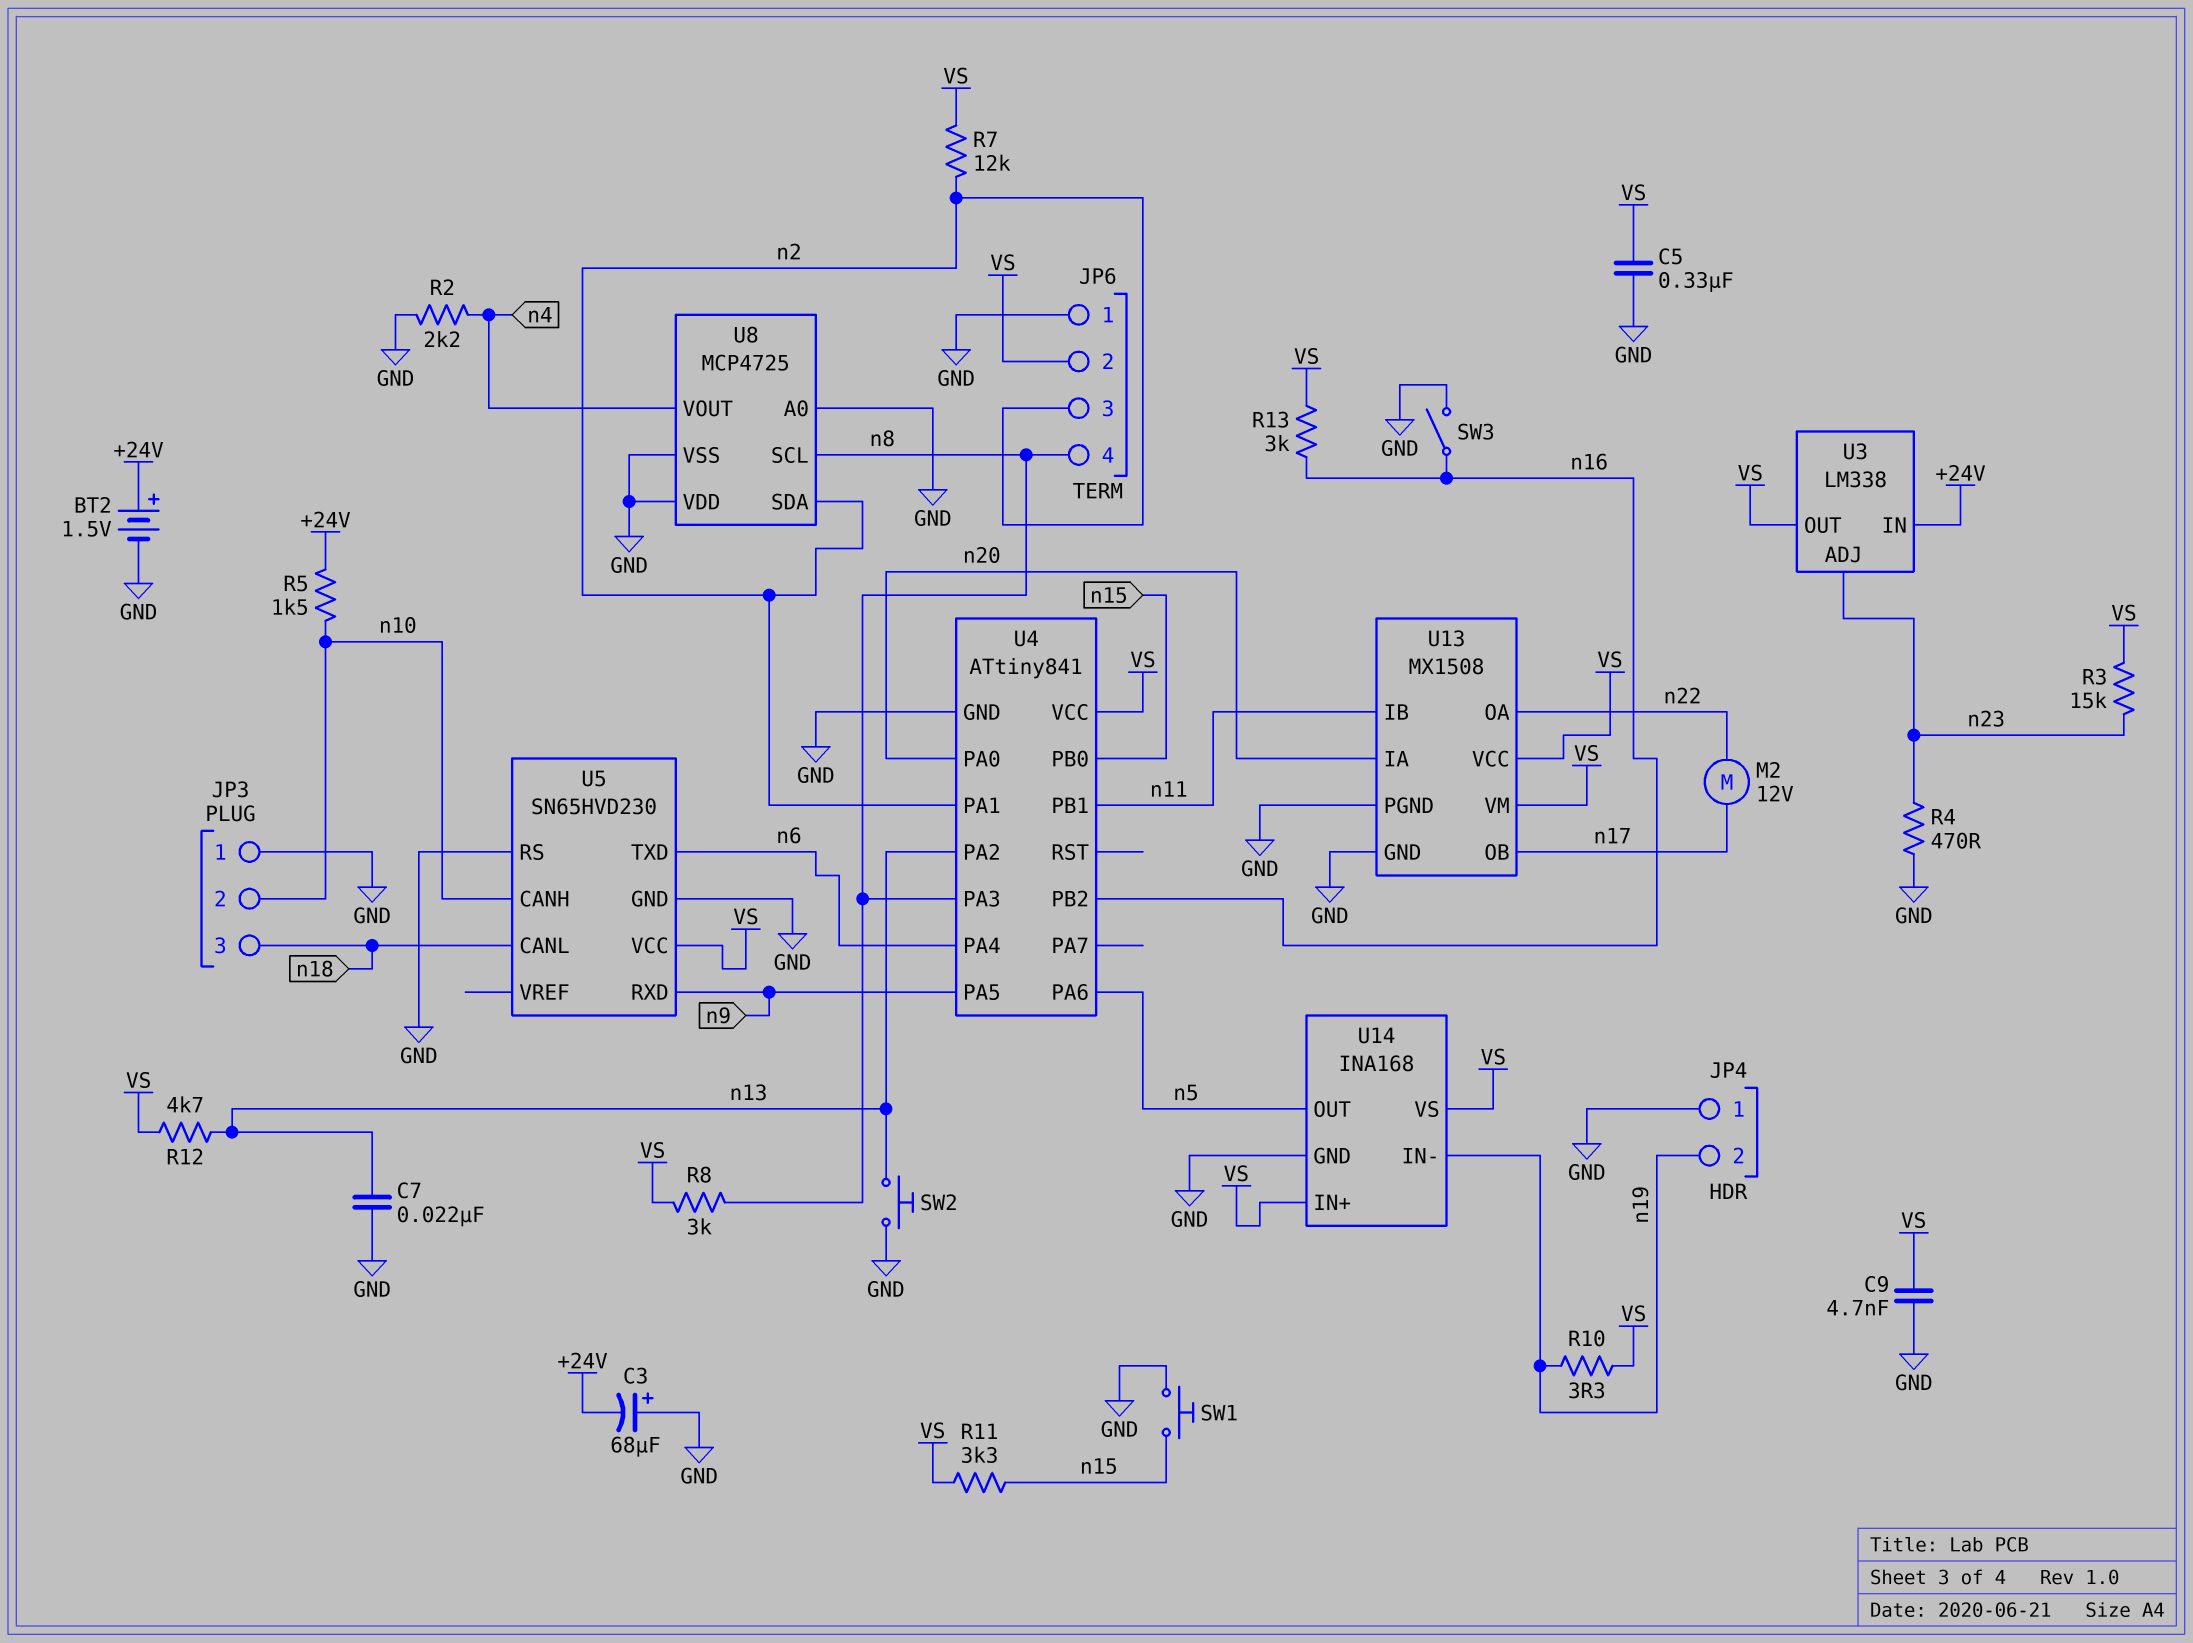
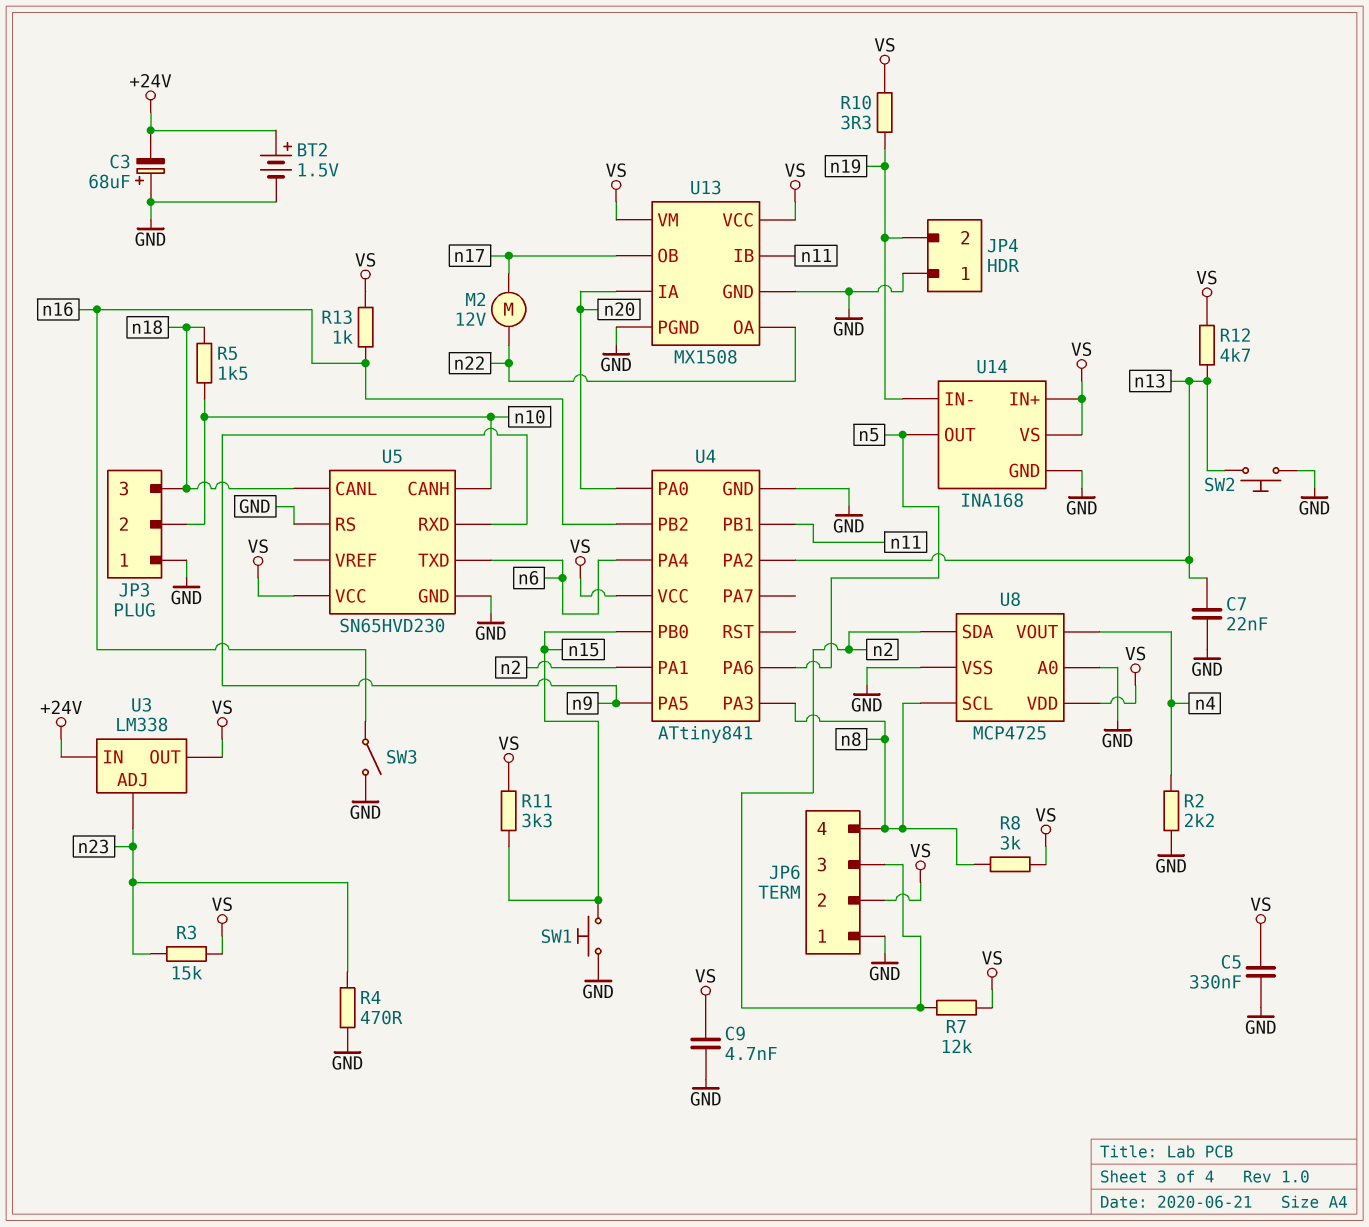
R5: 1.5k (+24V, n10) -> 1.5k (n10, n18)
R13: 3k (VS, n16) -> 1k (VS, n16)
U8 pin VDD: GND -> VS

